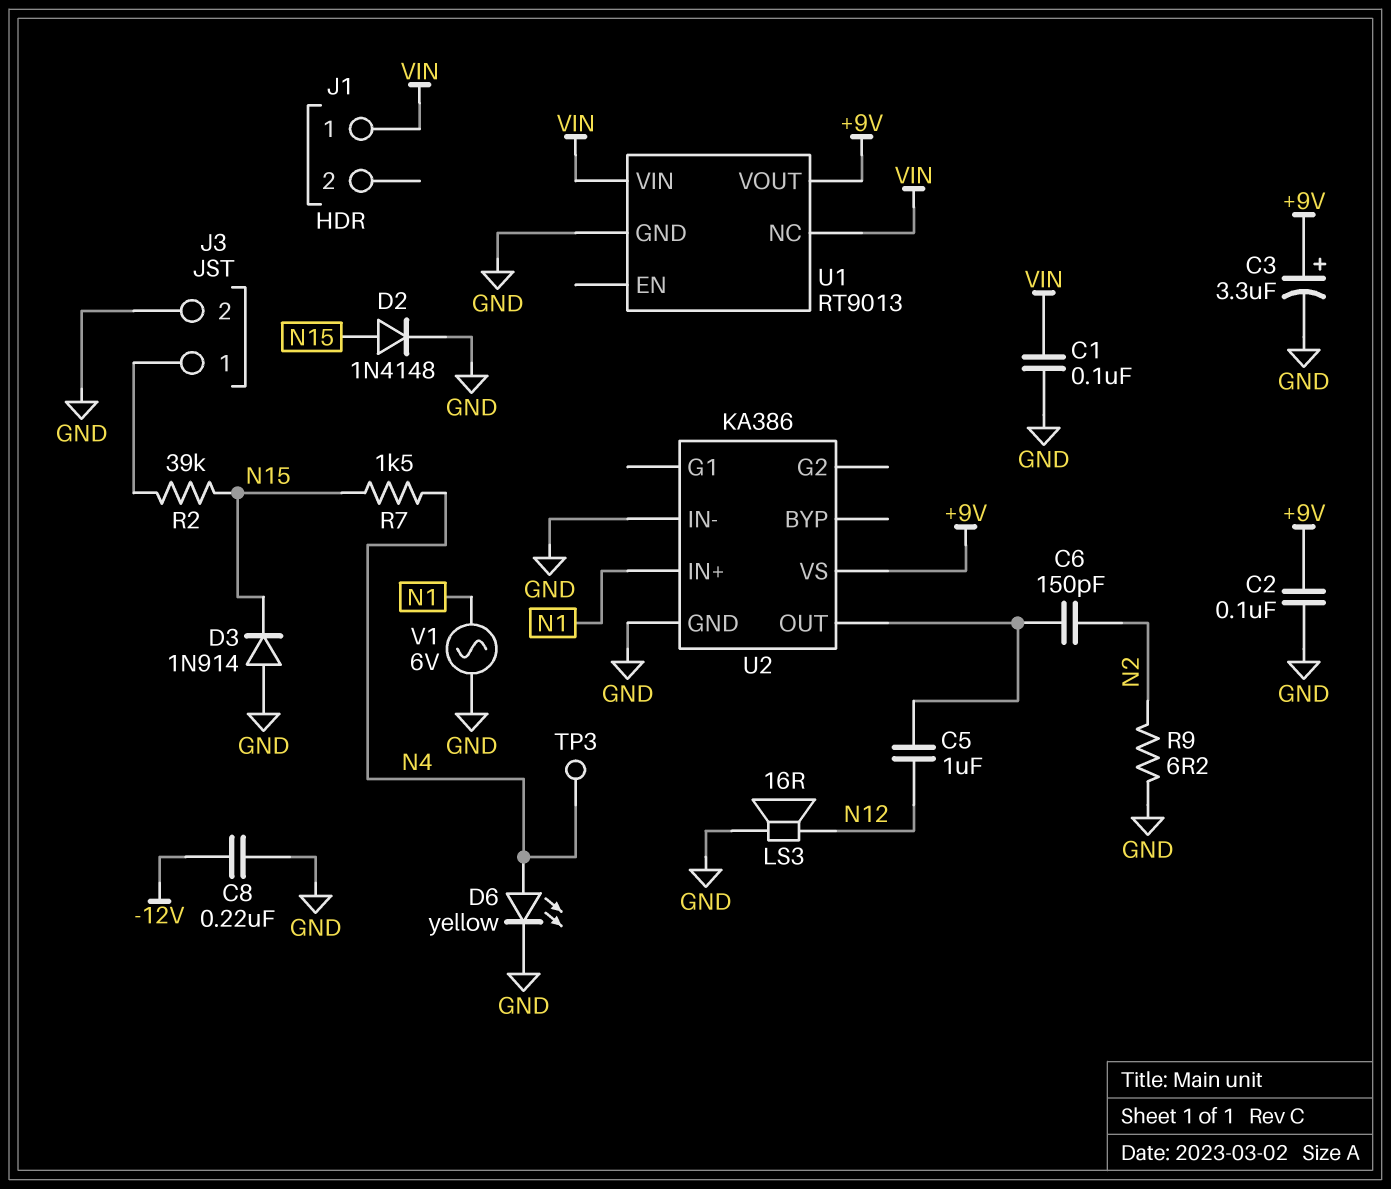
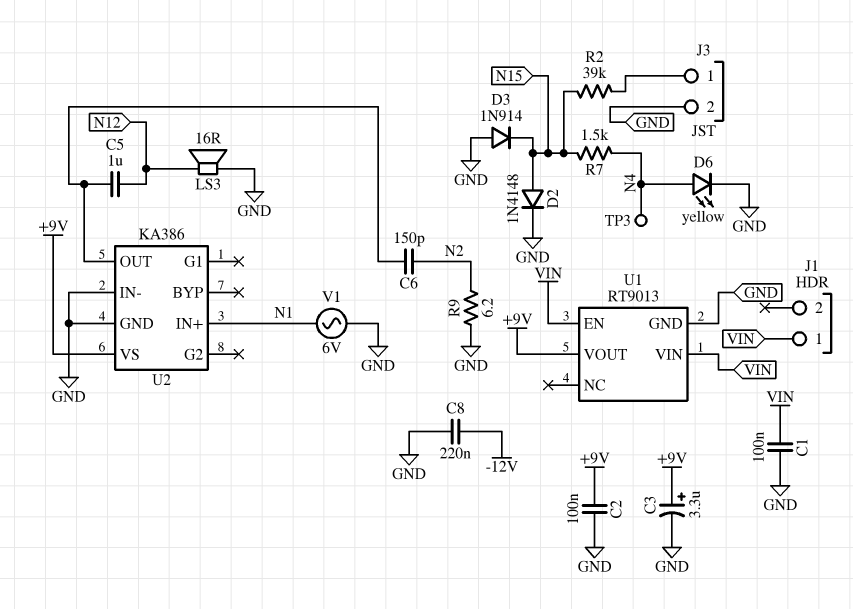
U1 pin EN: none -> VIN
U1 pin NC: VIN -> none

